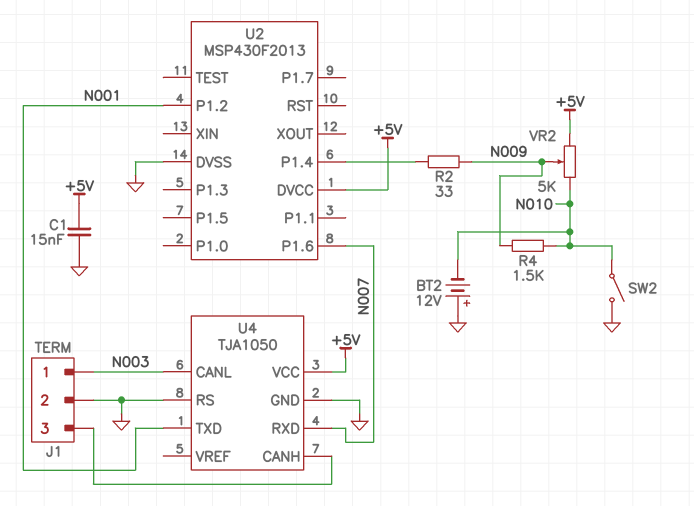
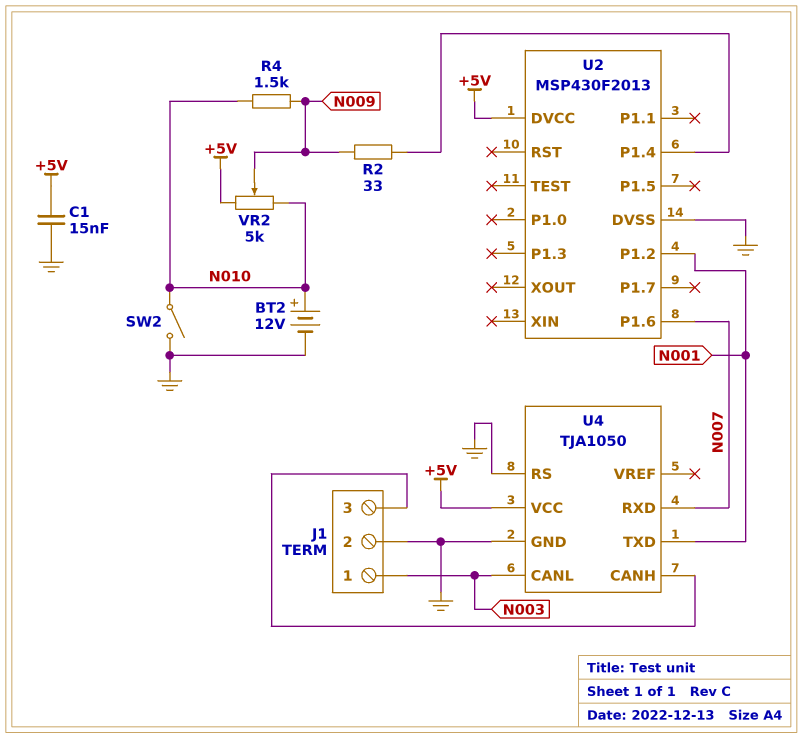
BT2: 12V (plus GND, minus N010) -> 12V (plus N010, minus GND)

